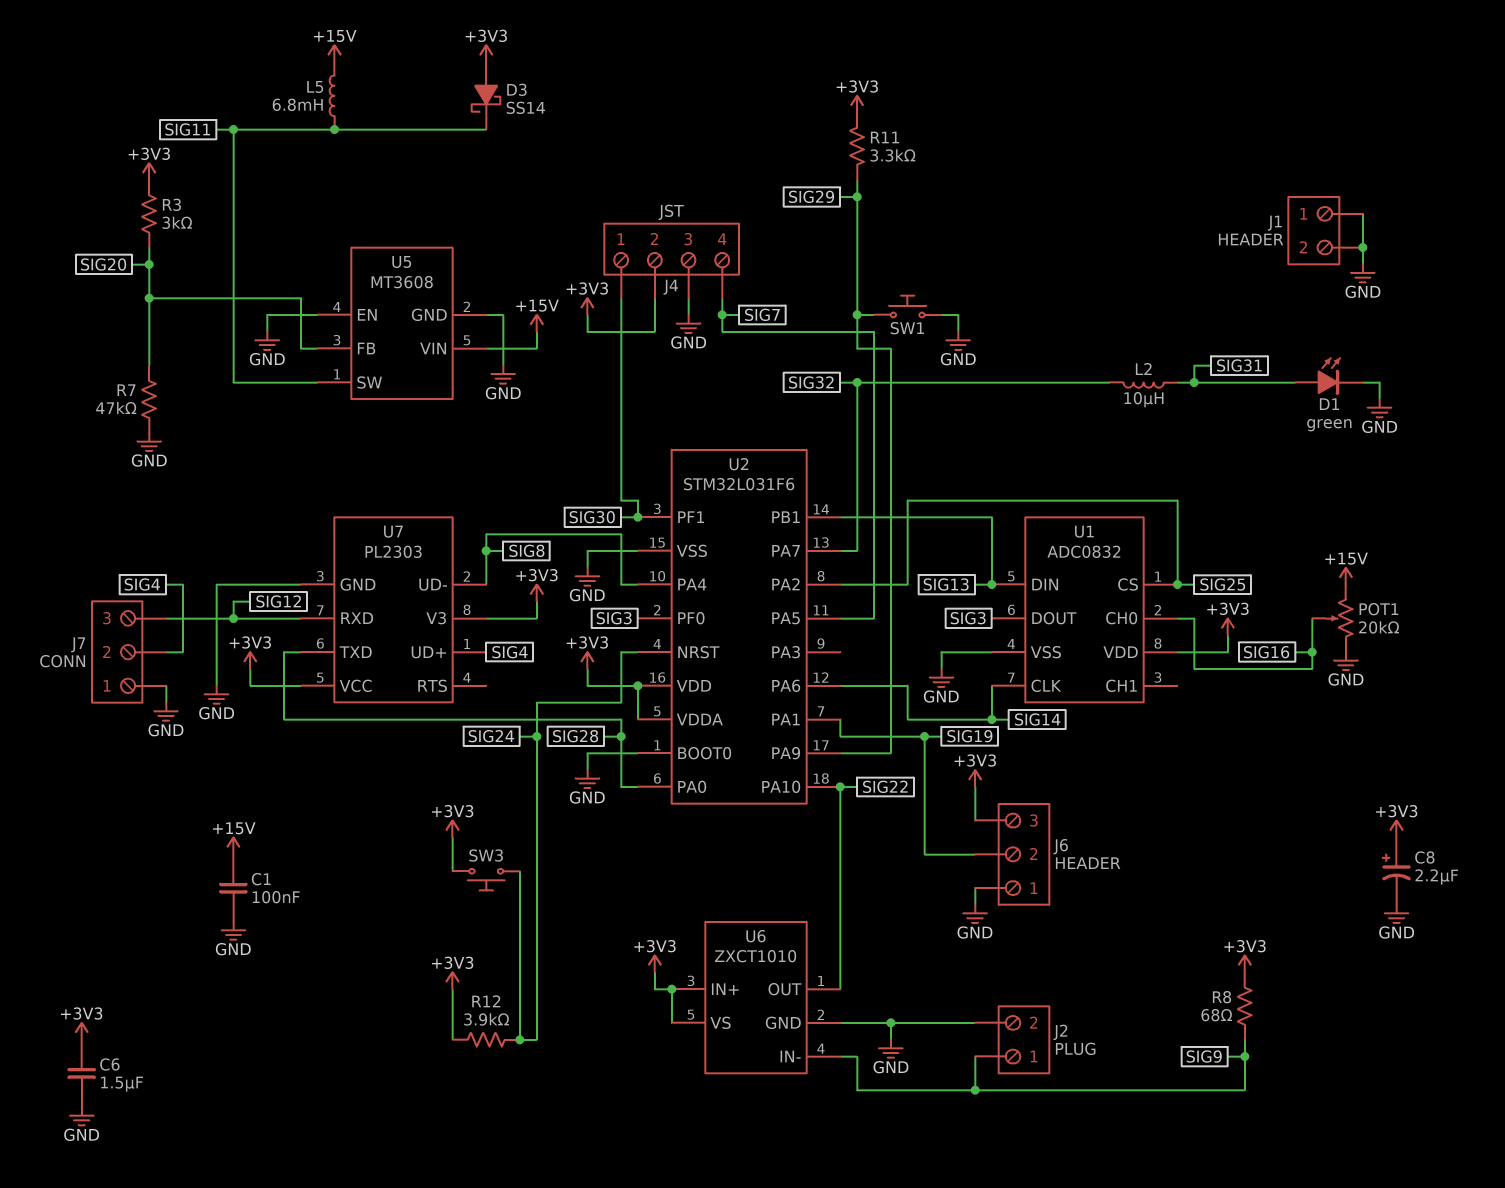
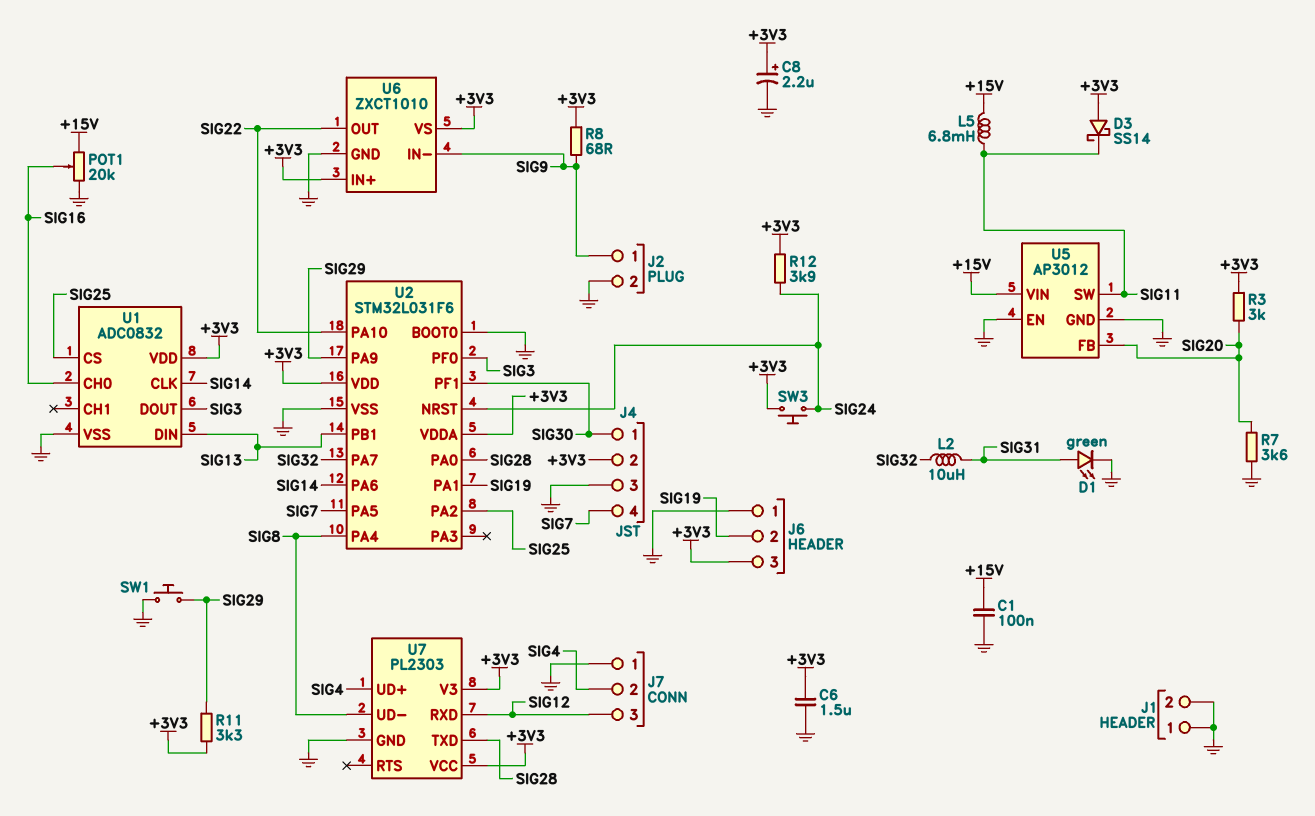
R7: 47k (GND, SIG20) -> 3.6k (GND, SIG20)
U5: MT3608 -> AP3012

